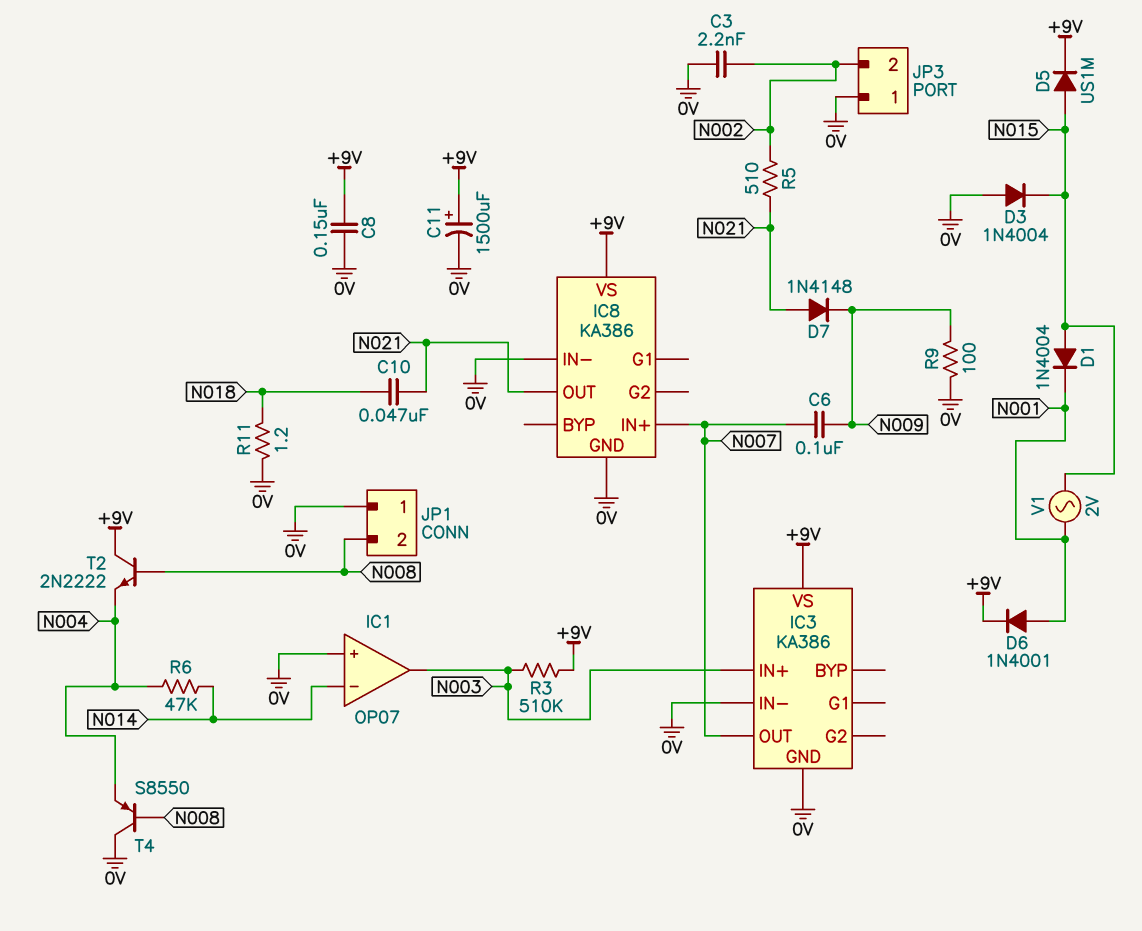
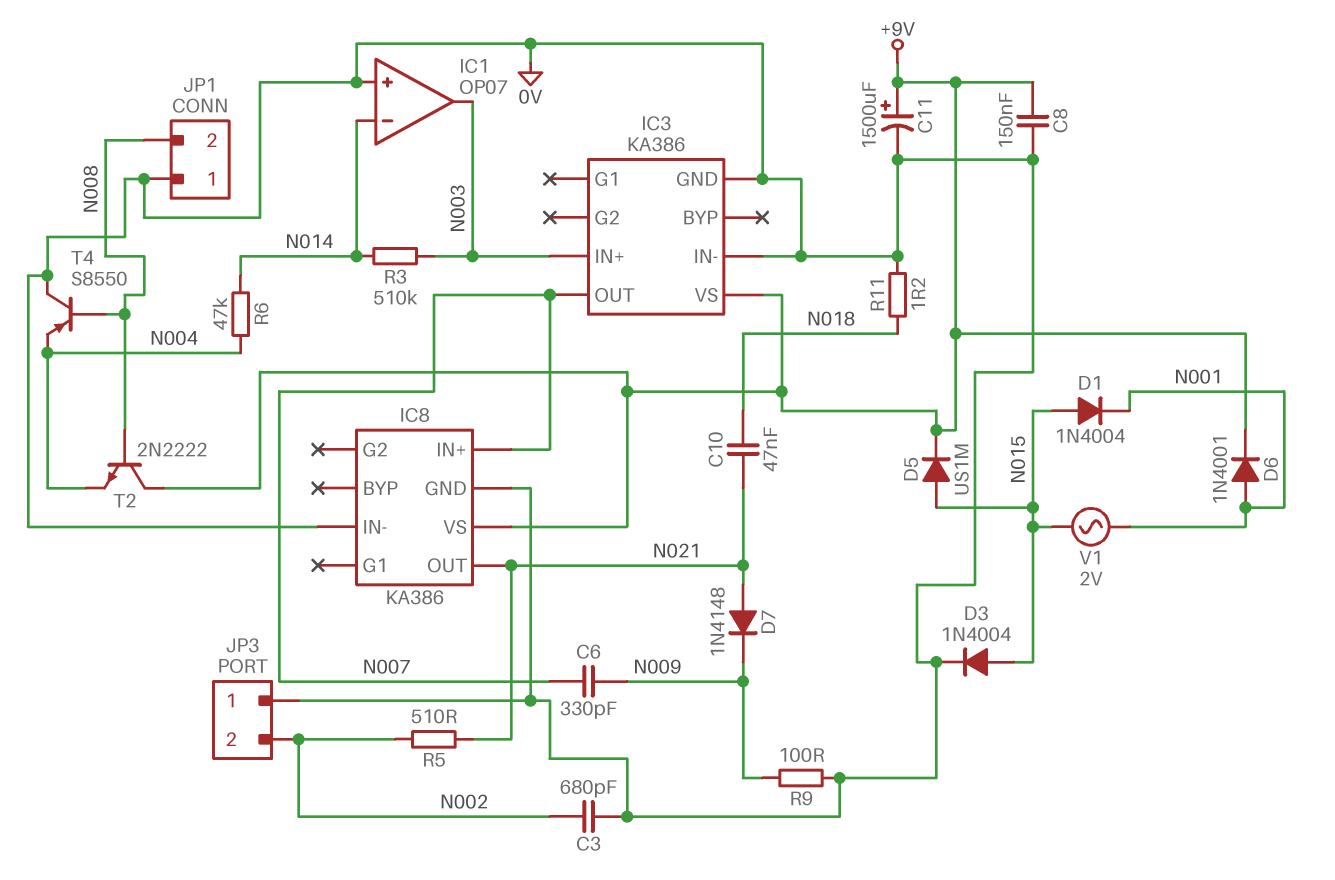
C3: 2.2nF (0V, N002) -> 680pF (0V, N002)
C6: 100nF (N007, N009) -> 330pF (N007, N009)
D3: diode 1N4004 (A 0V, K N015) -> diode 1N4004 (A N015, K 0V)
R3: 510k (+9V, N003) -> 510k (N003, N014)

